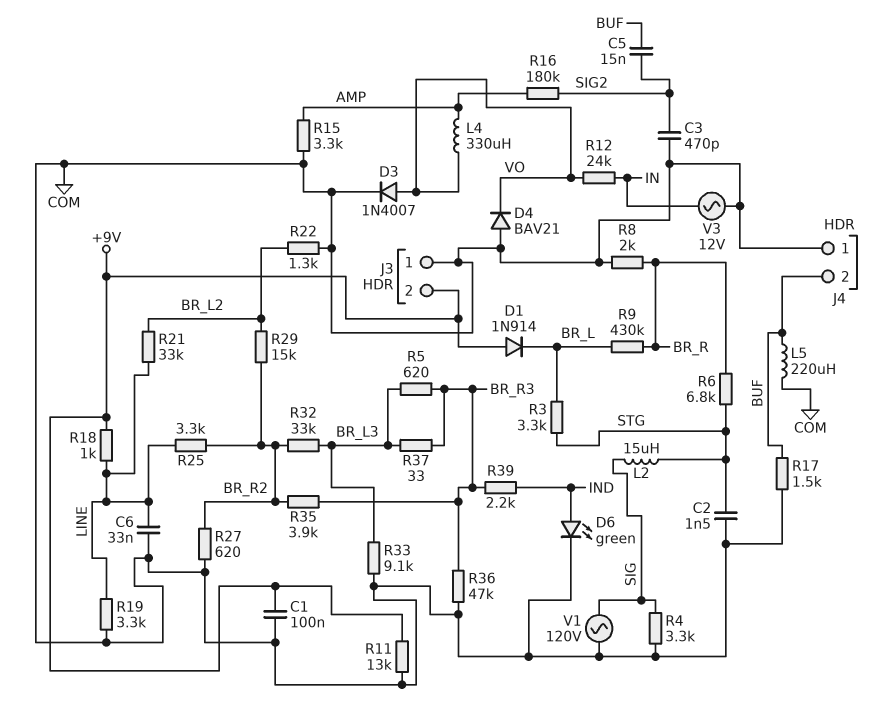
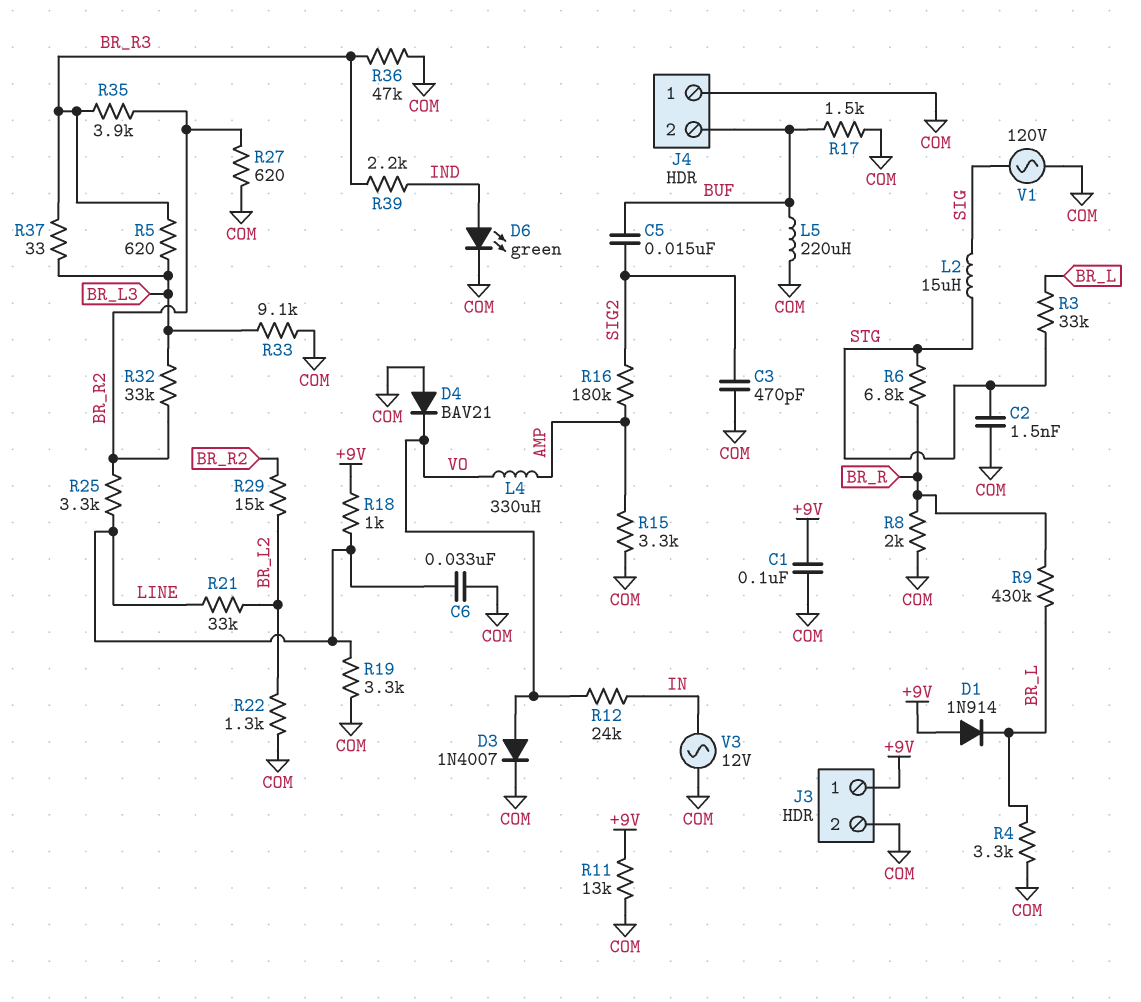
J3 pin 1: COM -> +9V
J3 pin 2: +9V -> COM
R3: 3.3k (BR_L, STG) -> 33k (BR_L, STG)
R4: 3.3k (COM, SIG) -> 3.3k (BR_L, COM)

